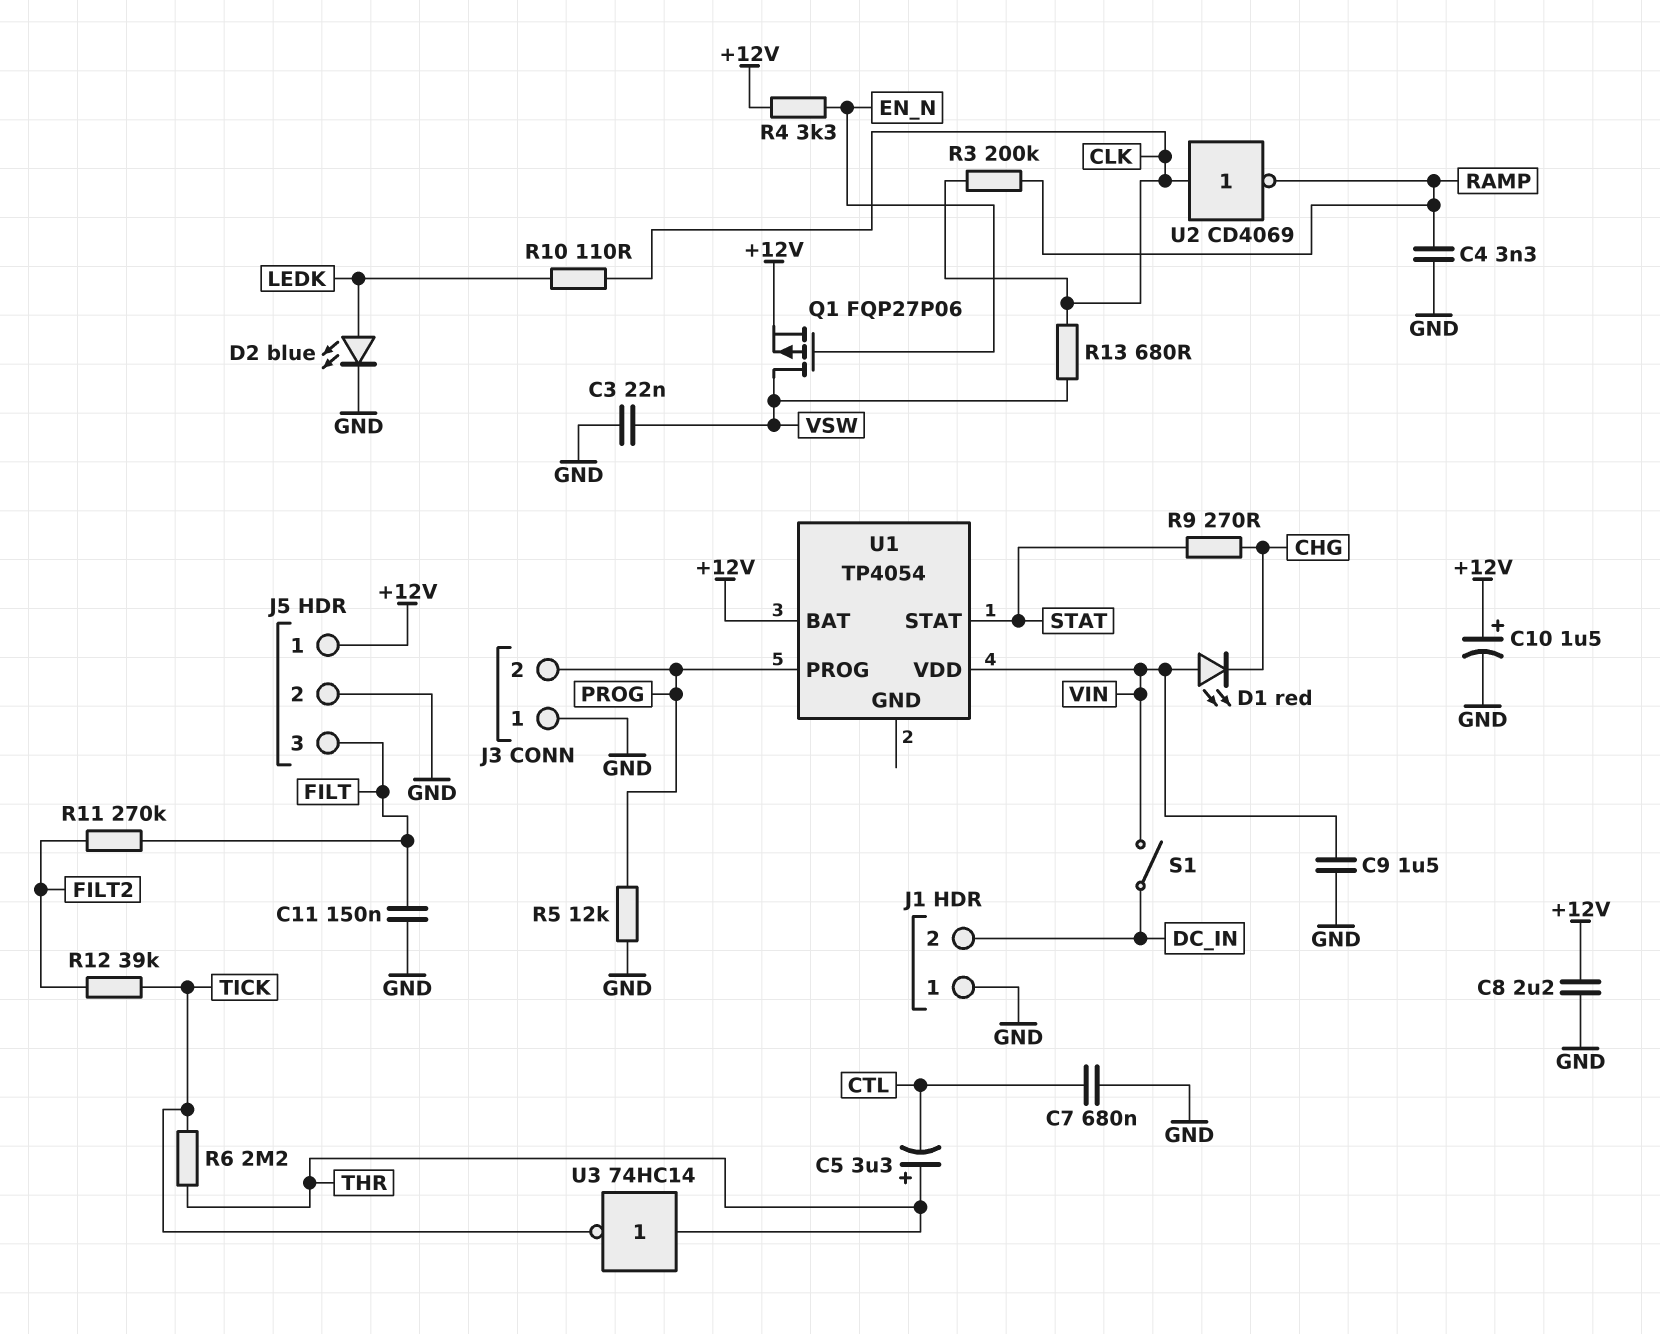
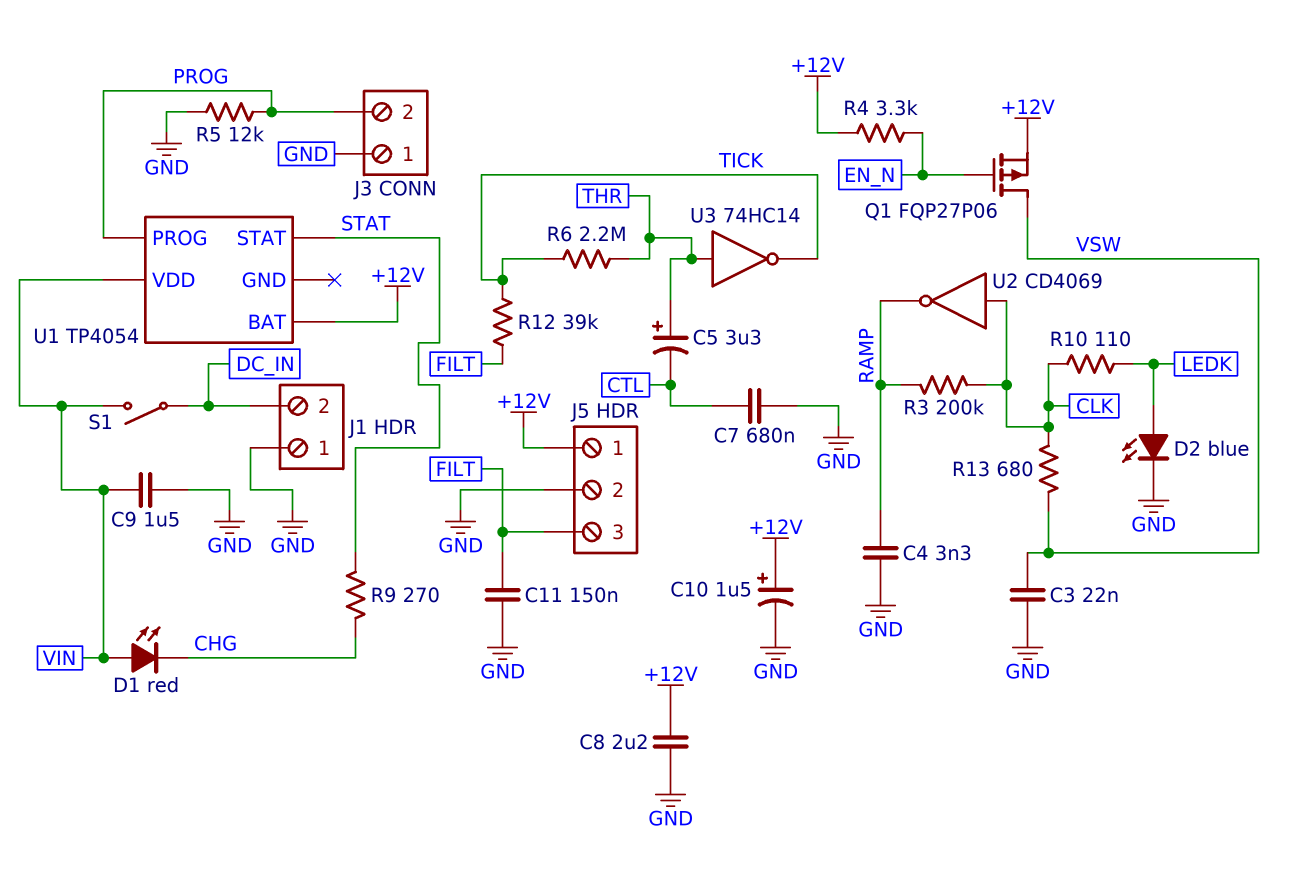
R11: 270k (FILT, FILT2) -> none
R12: 39k (FILT2, TICK) -> 39k (FILT, TICK)

